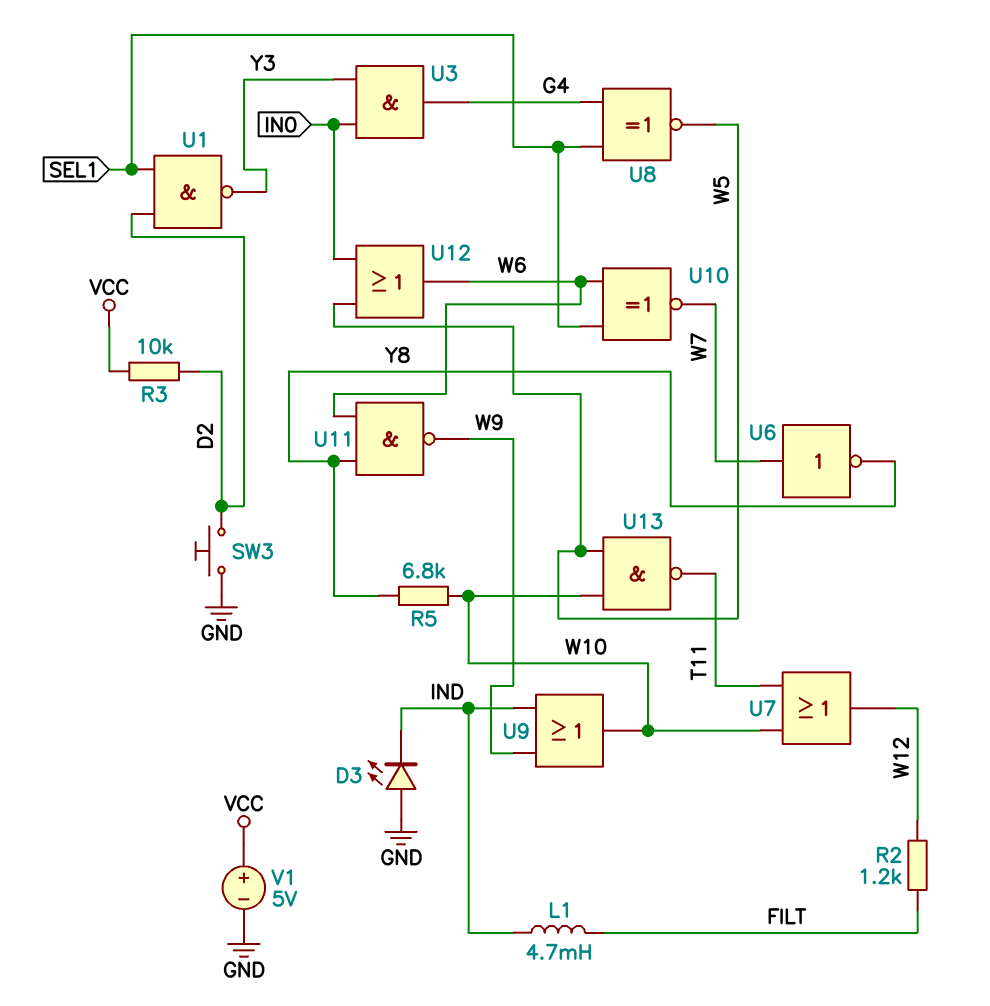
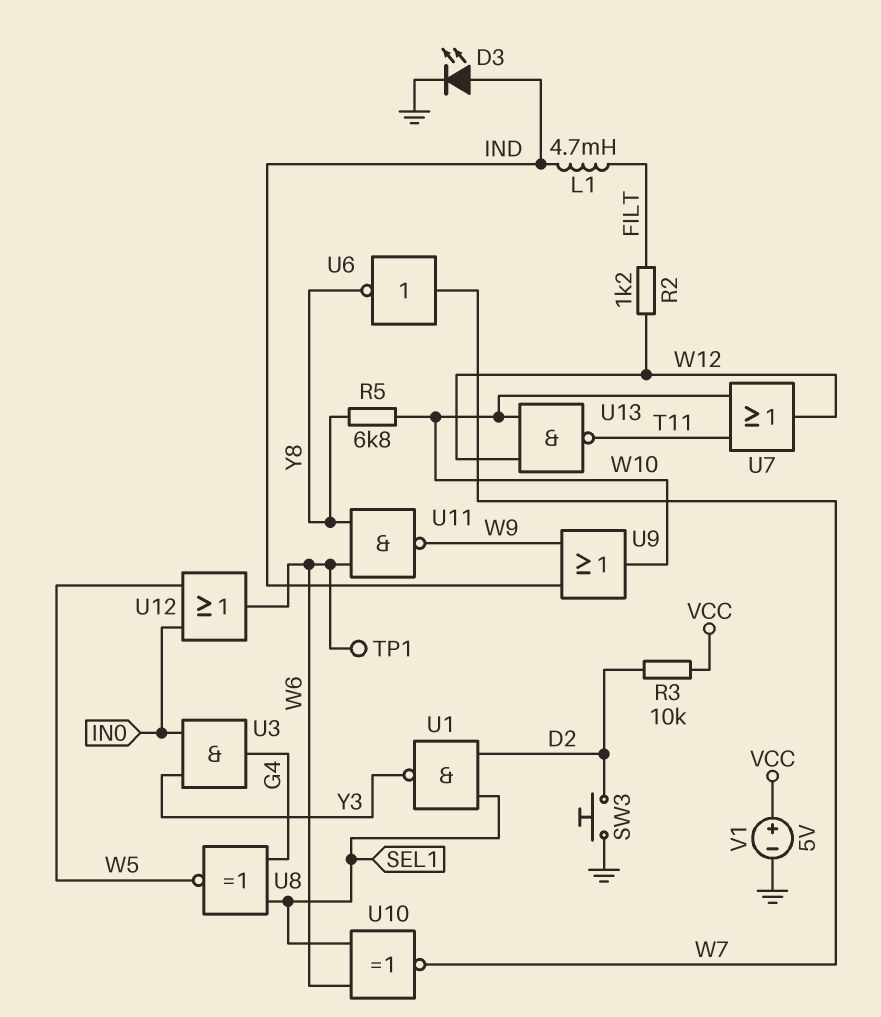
D3: LED (A GND, K IND) -> LED (A IND, K GND)
TP1: none -> test point (W6)
U13: NAND (in W5, in W10, out T11) -> NAND (in W10, in W12, out T11)

